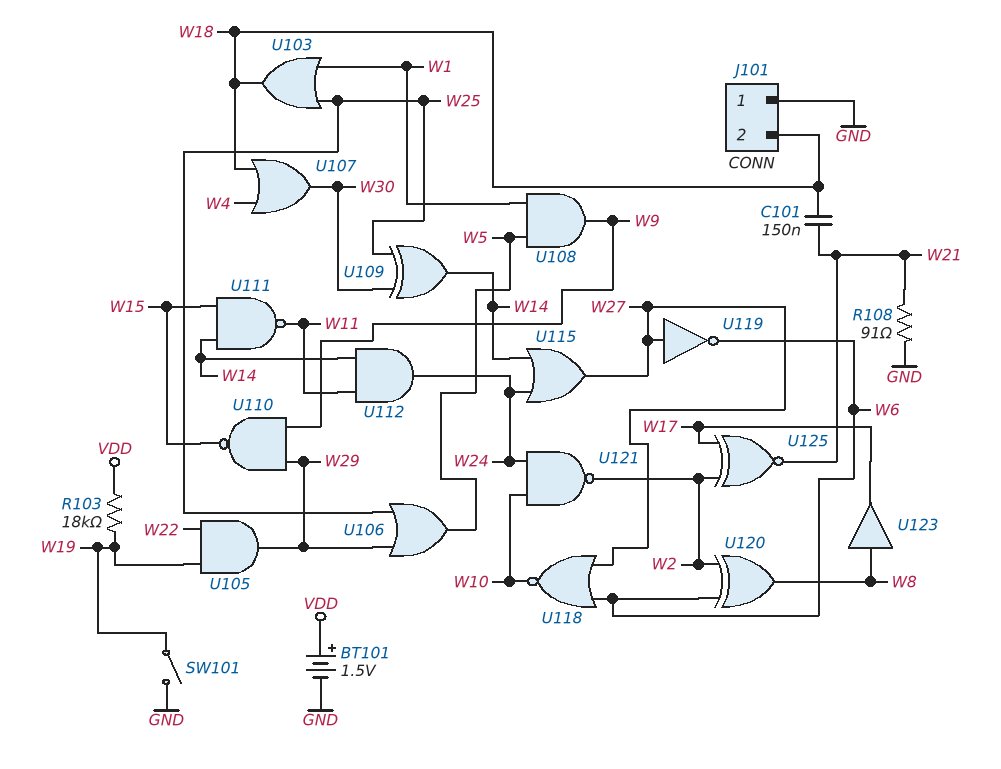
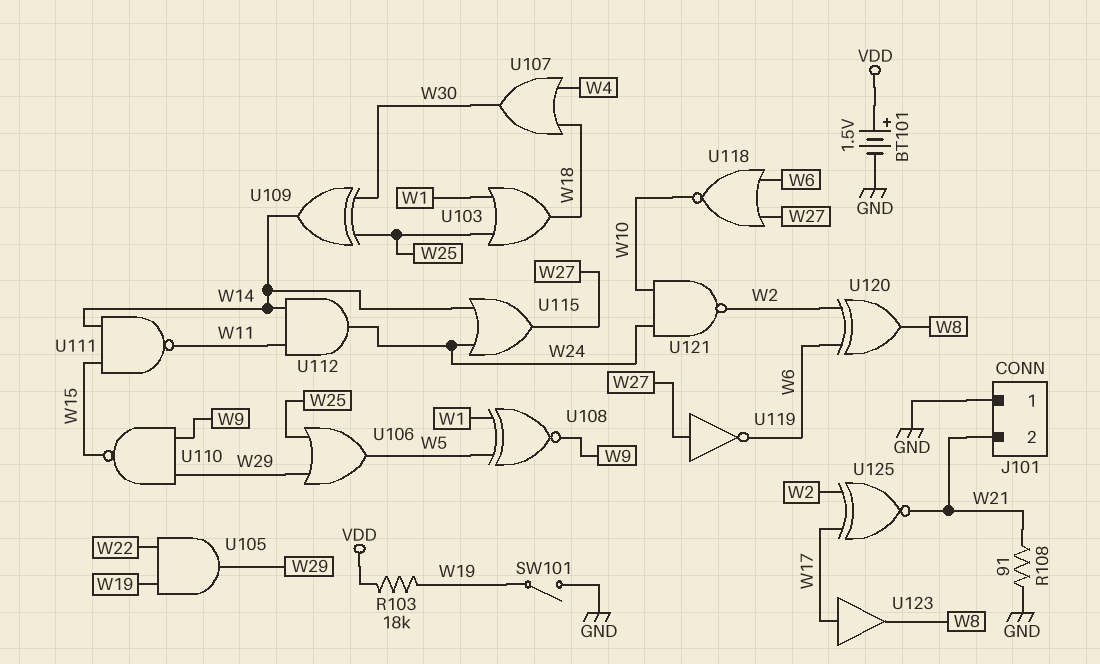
C101: 150nF (W18, W21) -> none
J101 pin 2: W18 -> W21
U108: AND (in W1, in W5, out W9) -> XNOR (in W1, in W5, out W9)
U123: buffer (in W8, out W17) -> buffer (in W17, out W8)

